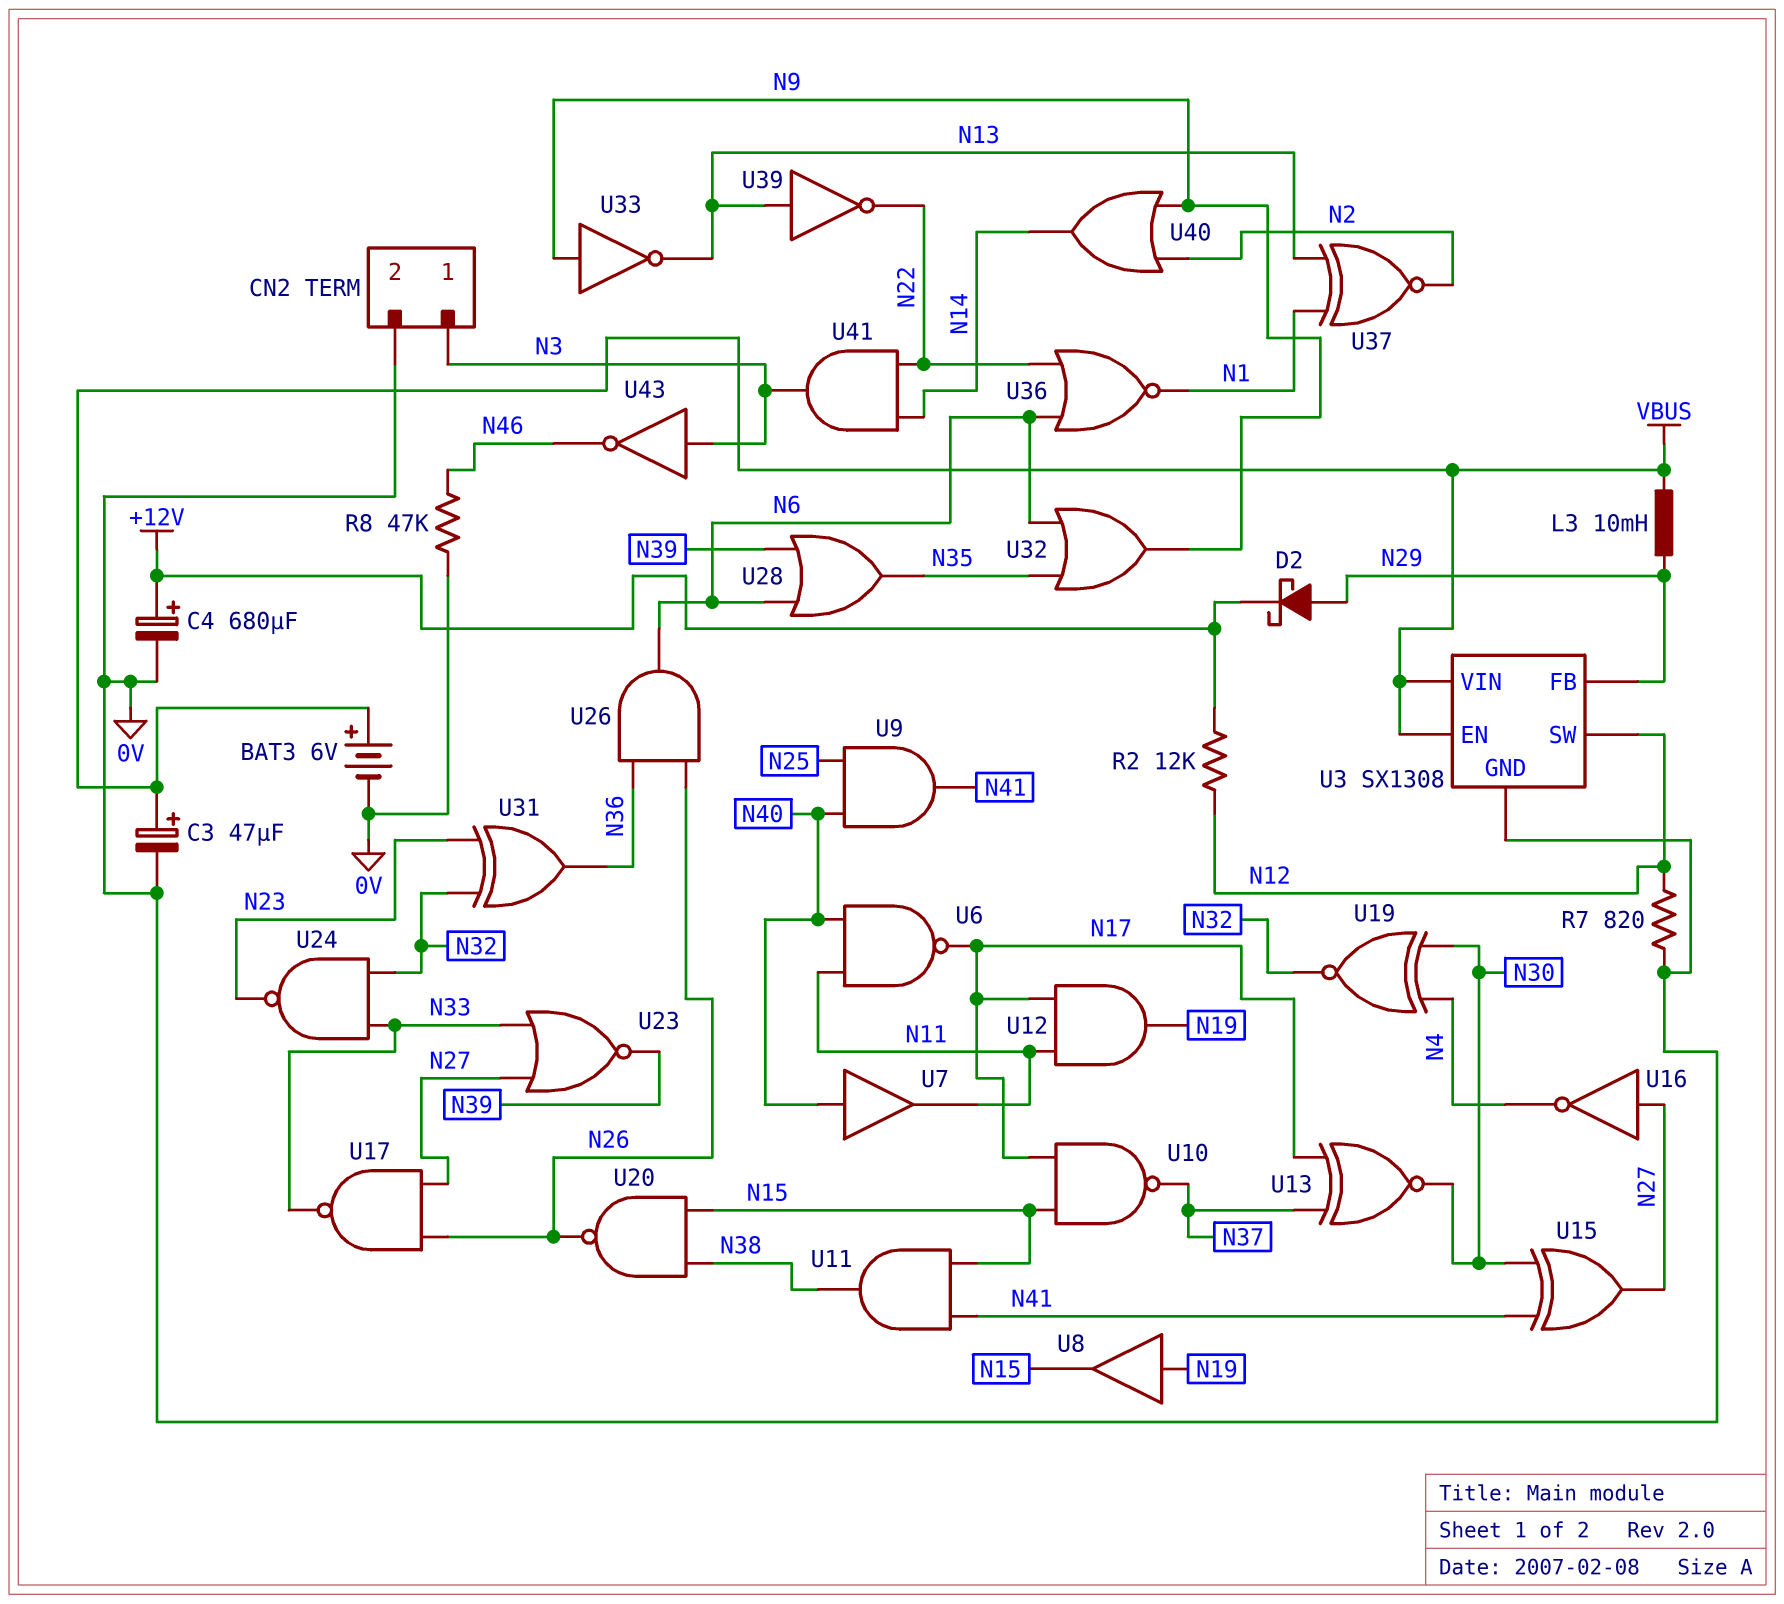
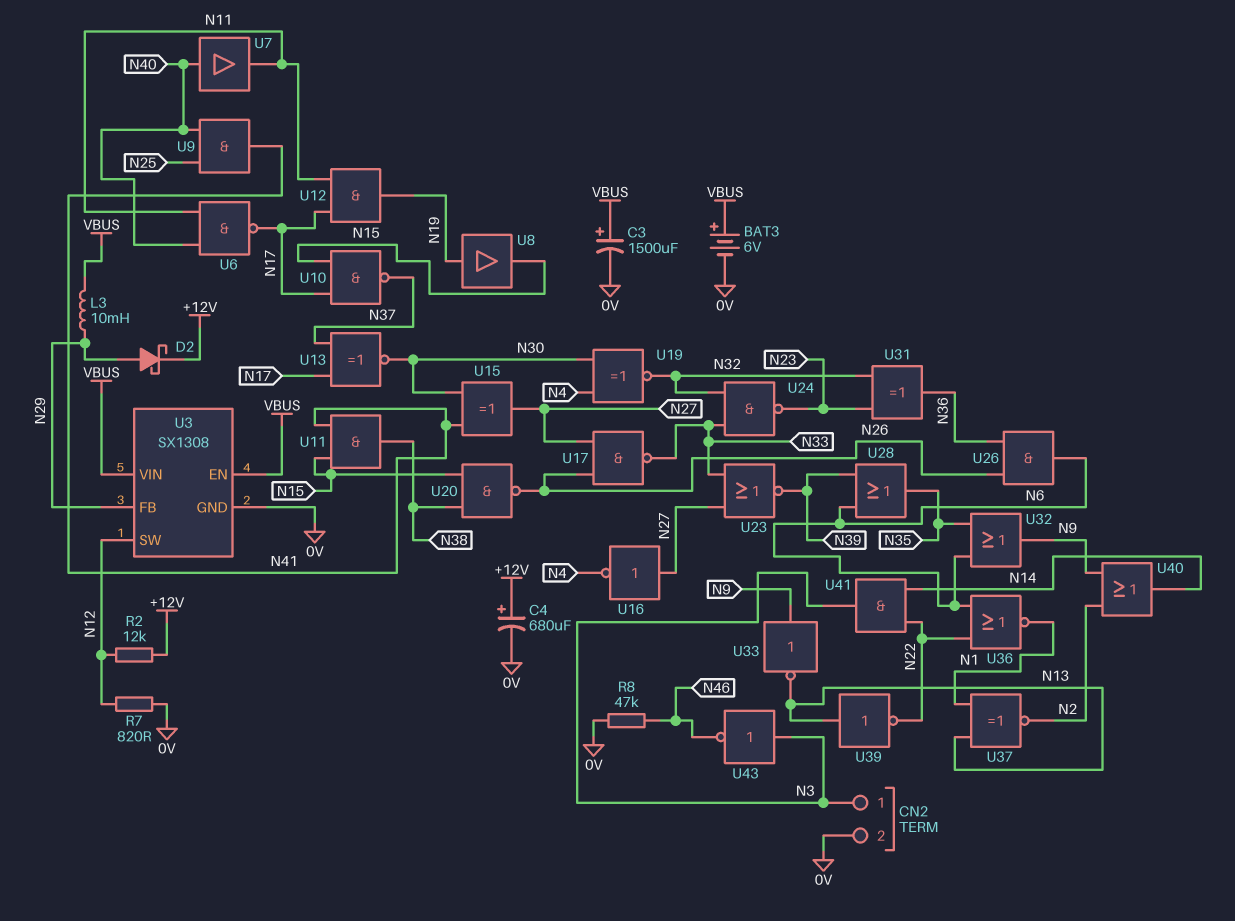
C3: 47uF (plus VBUS, minus 0V) -> 1500uF (plus VBUS, minus 0V)

